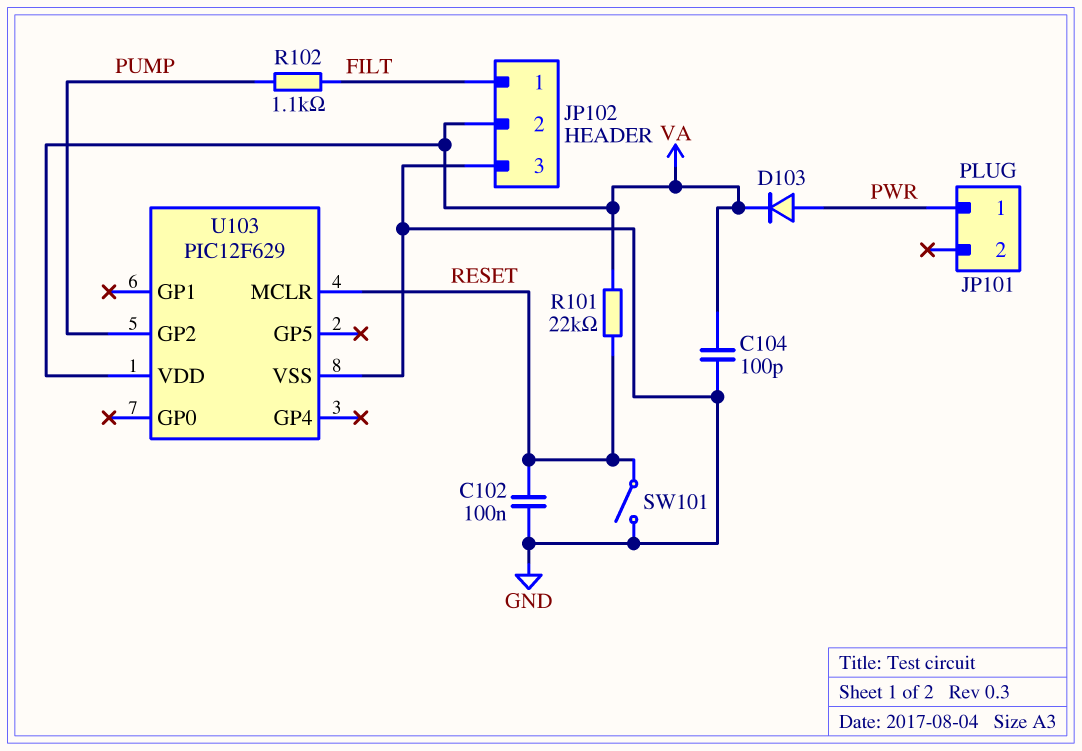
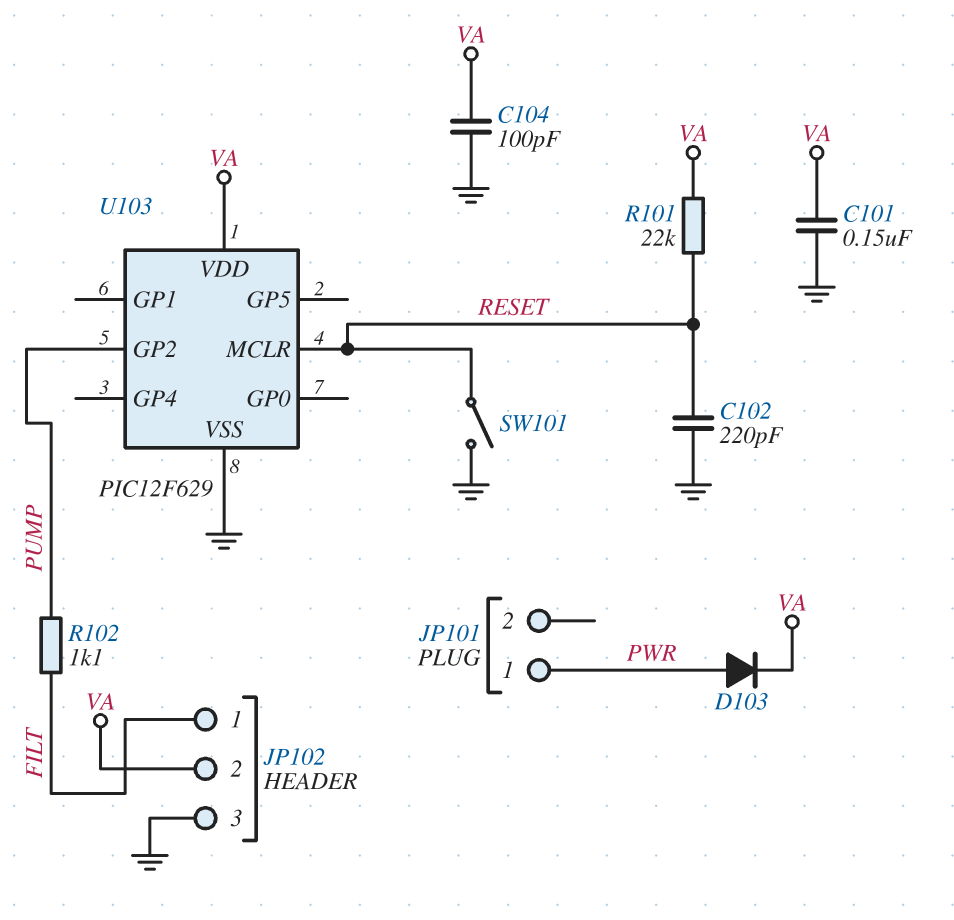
C101: none -> 150nF (GND, VA)
C102: 100nF (GND, RESET) -> 220pF (GND, RESET)

